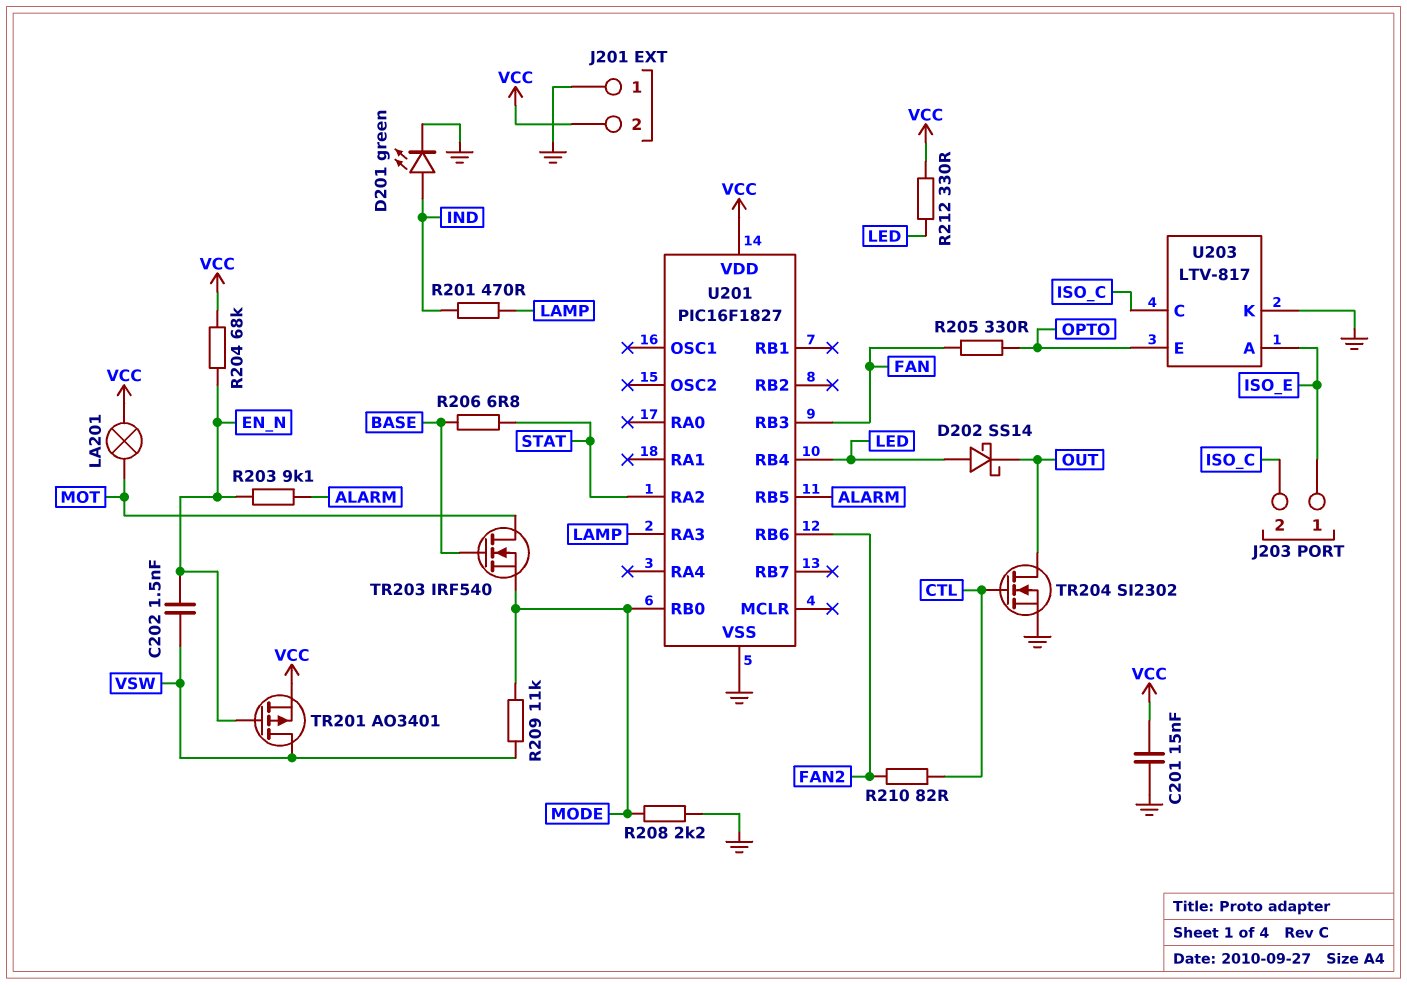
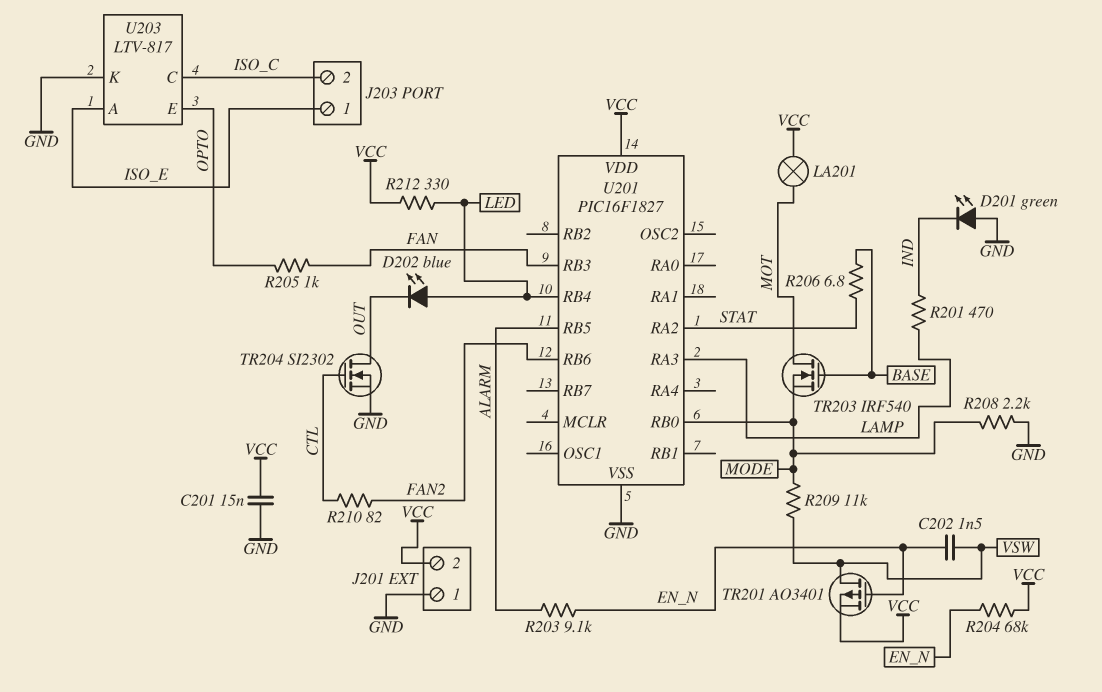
D201: LED green (A IND, K GND) -> LED green (A GND, K IND)
D202: schottky SS14 (A LED, K OUT) -> LED blue (A LED, K OUT)
R205: 330 (FAN, OPTO) -> 1k (FAN, OPTO)

